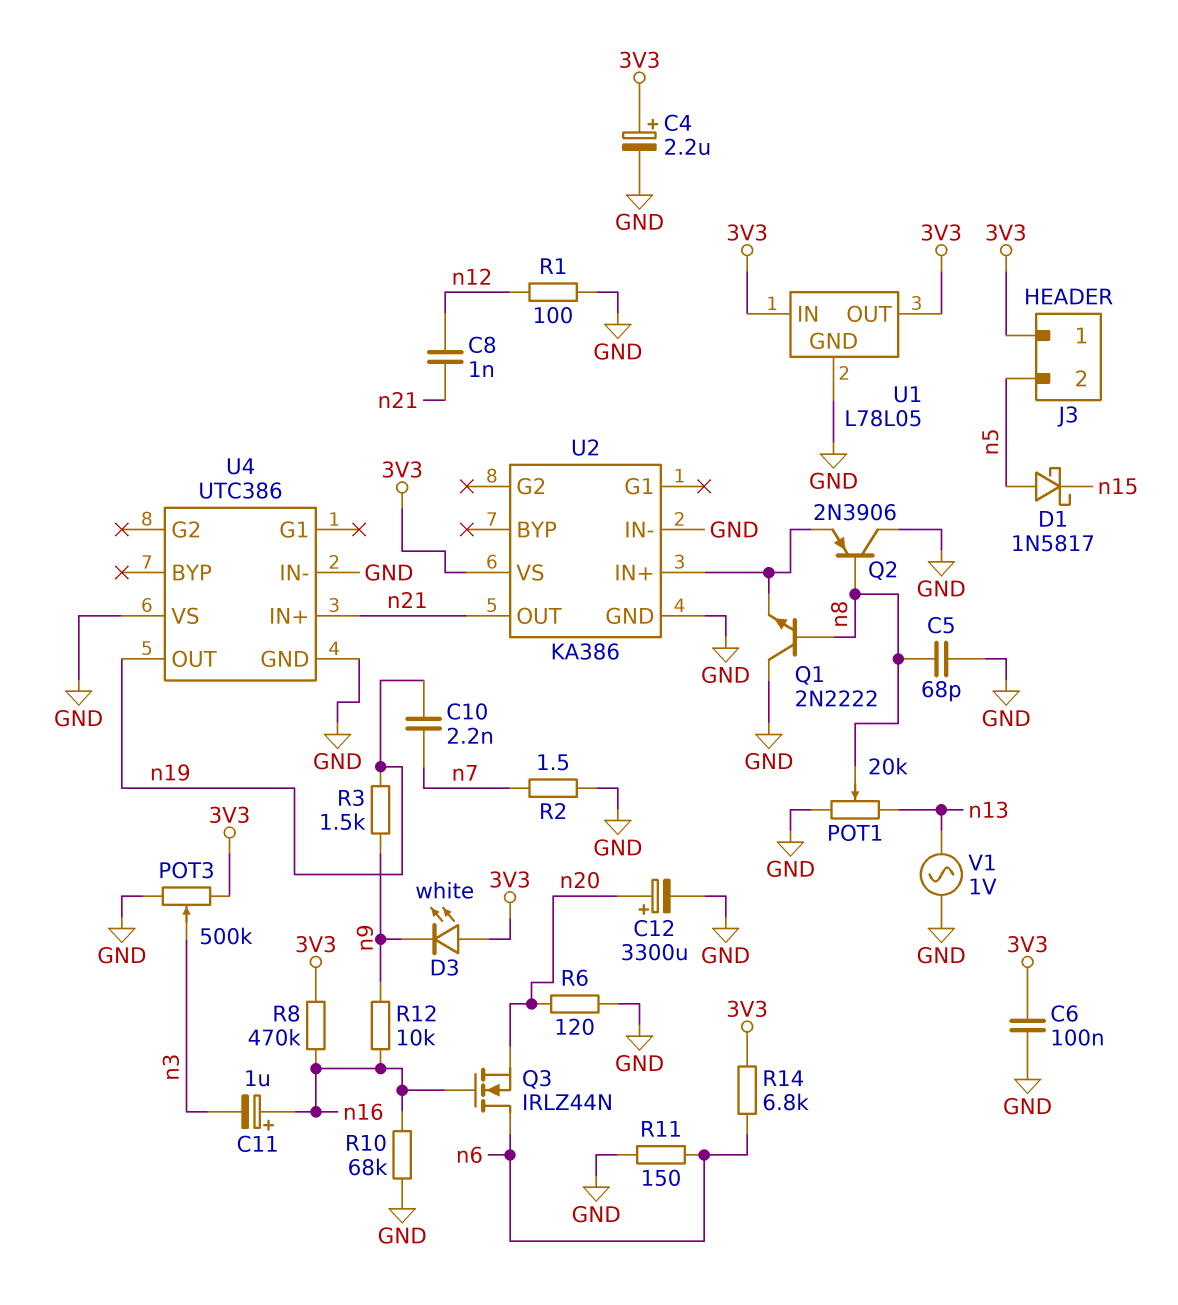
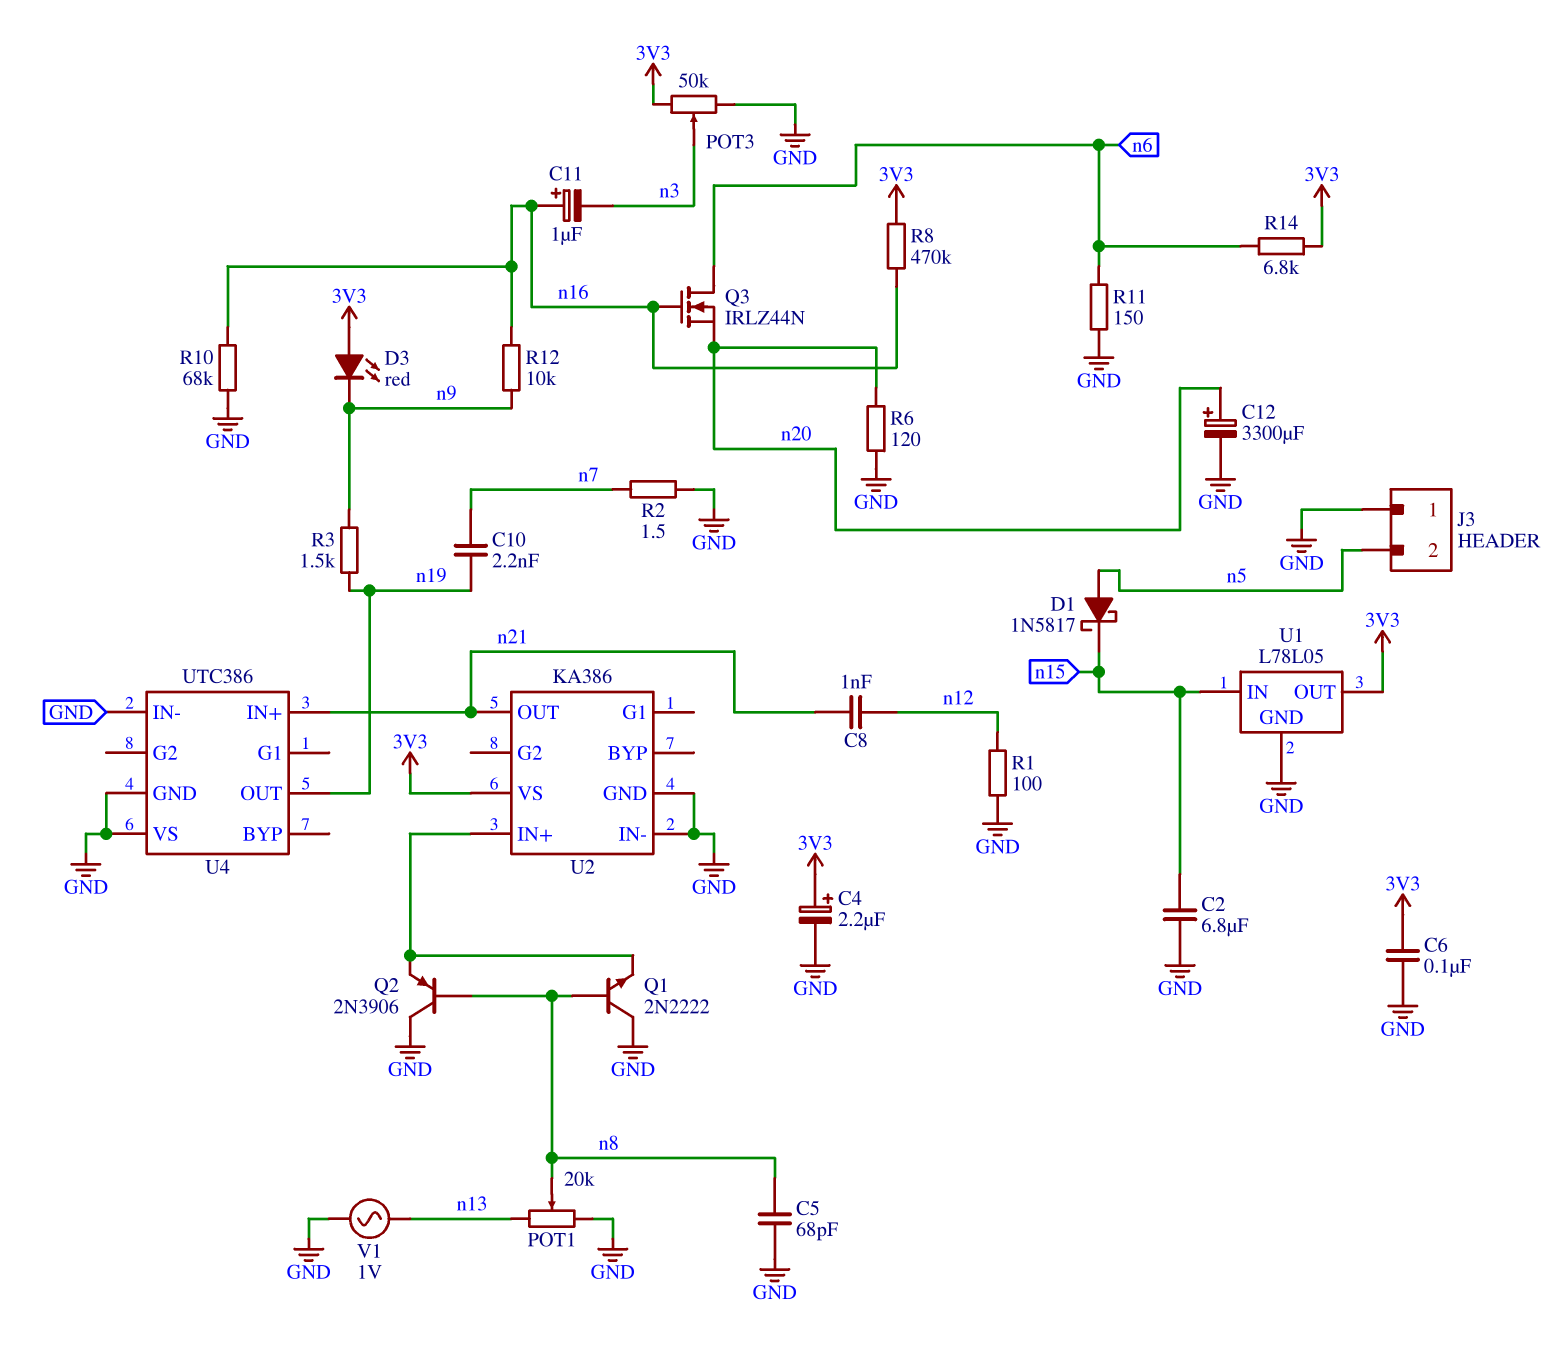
C2: none -> 6.8uF (GND, n15)
D3: LED white (A 3V3, K n9) -> LED red (A 3V3, K n9)
J3 pin 1: 3V3 -> GND
POT3: 500k (3V3, GND, wiper n3) -> 50k (3V3, GND, wiper n3)
U1 pin IN: 3V3 -> n15

